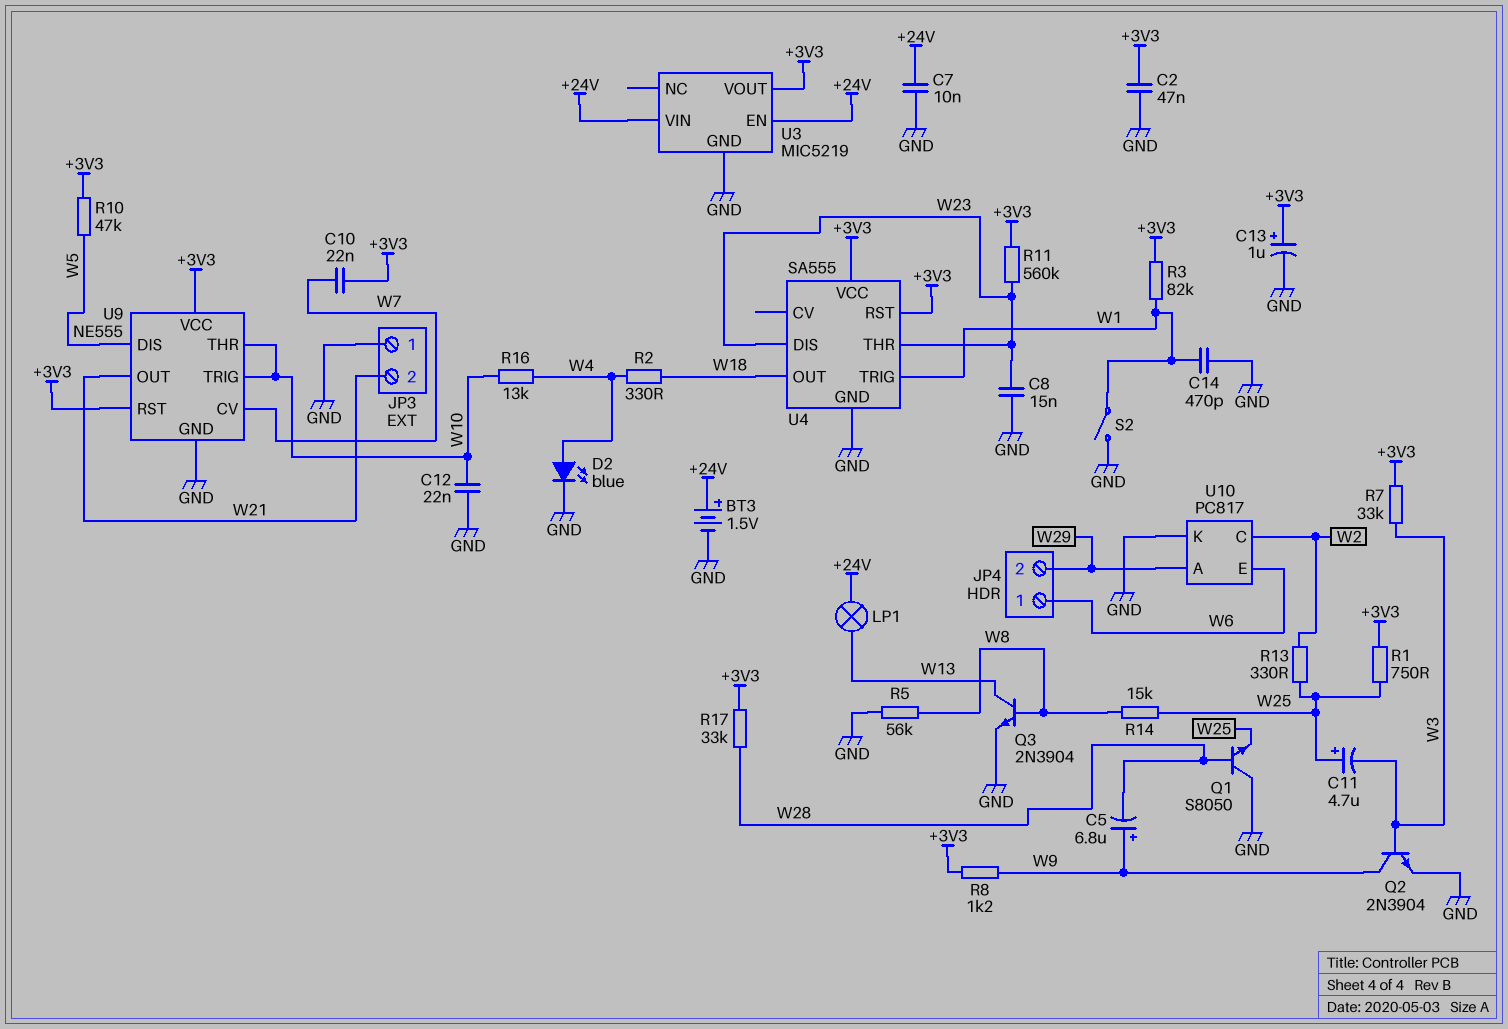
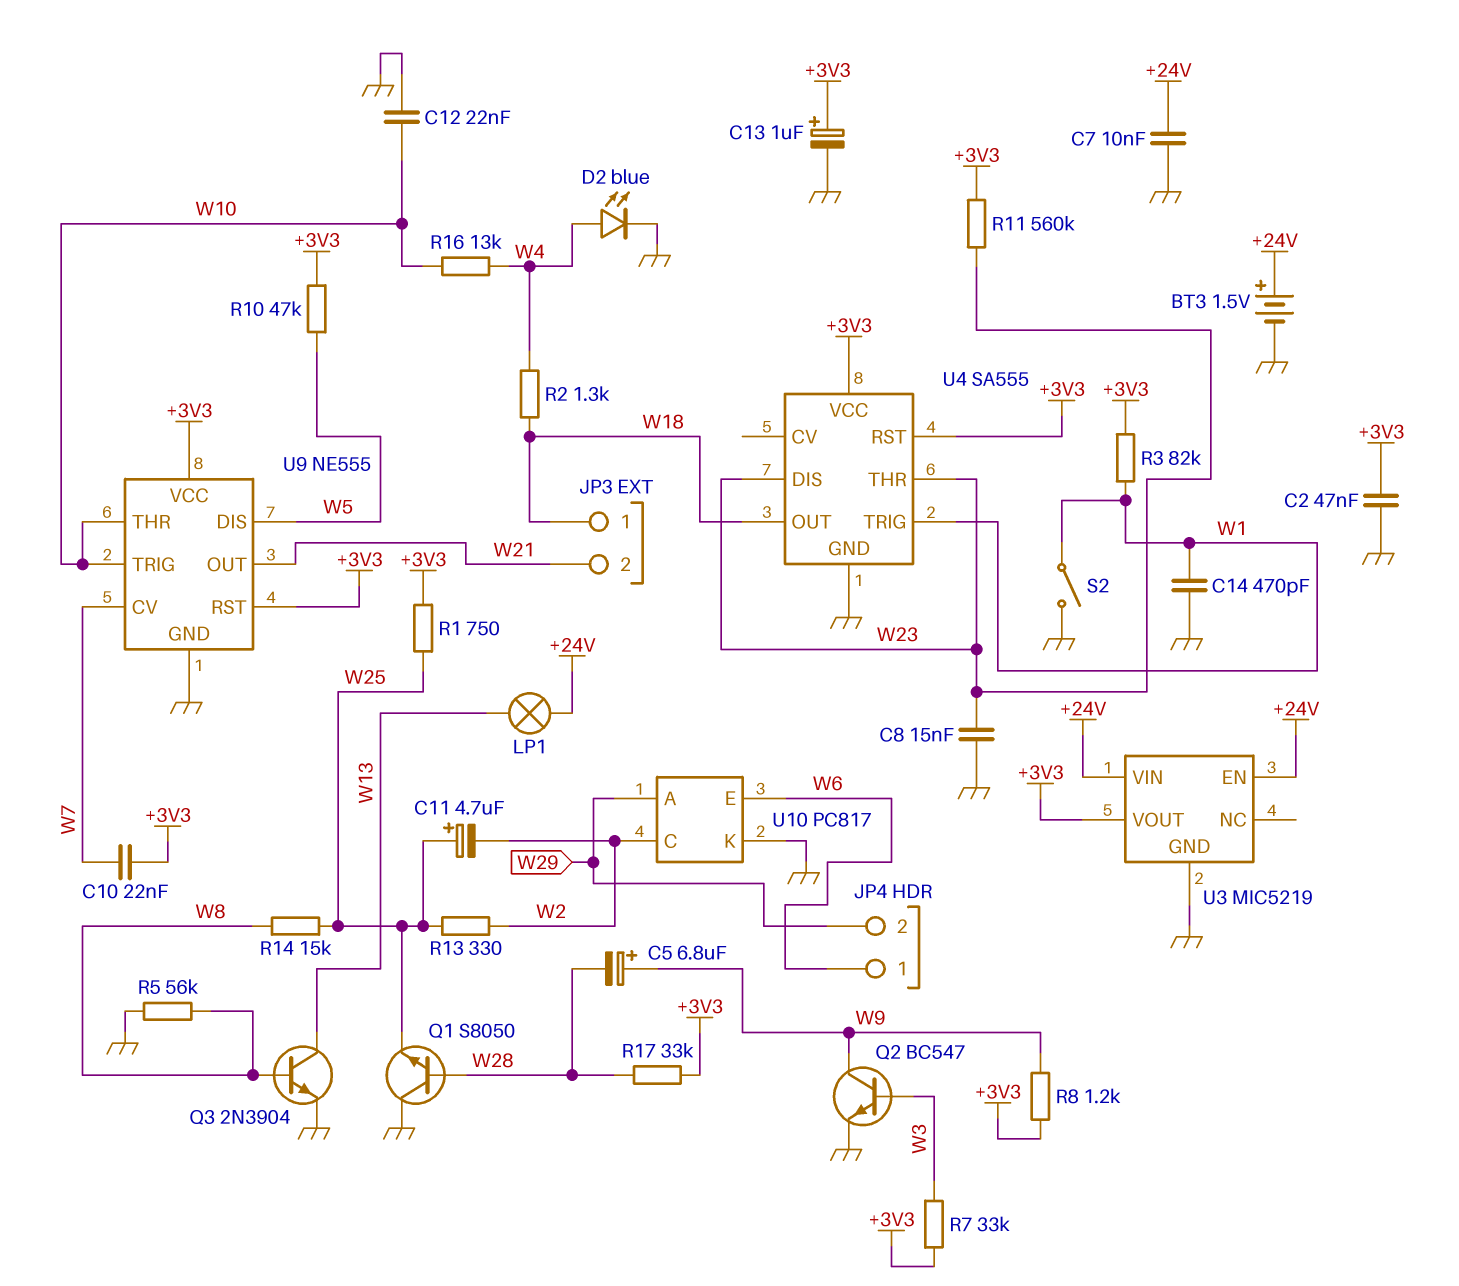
C11: 4.7uF (plus W25, minus W3) -> 4.7uF (plus W25, minus W2)
JP3 pin 1: GND -> W18
Q2: NPN 2N3904 (B W3, C W9, E GND) -> NPN BC547 (B W3, C W9, E GND)
R2: 330 (W4, W18) -> 1.3k (W4, W18)

